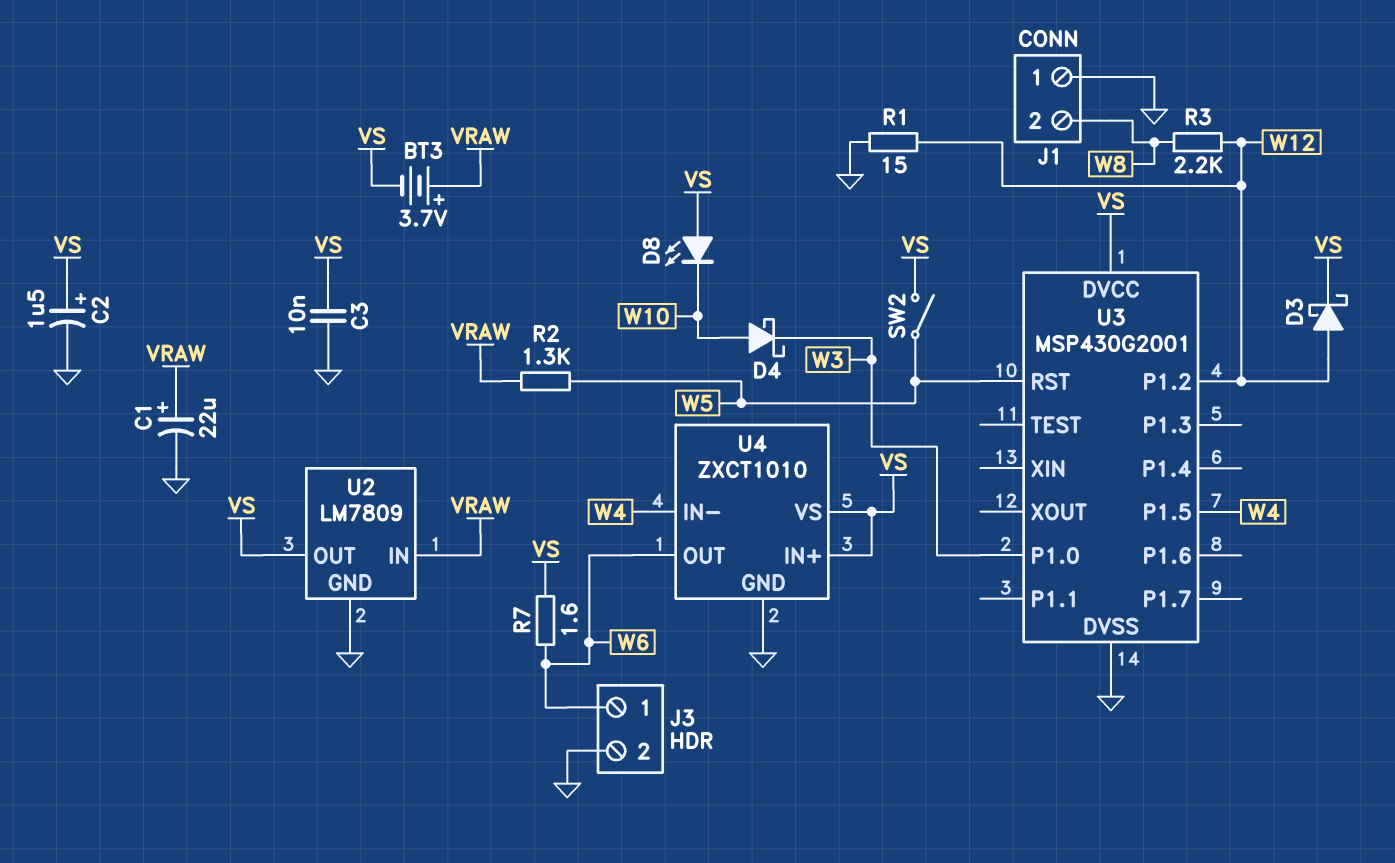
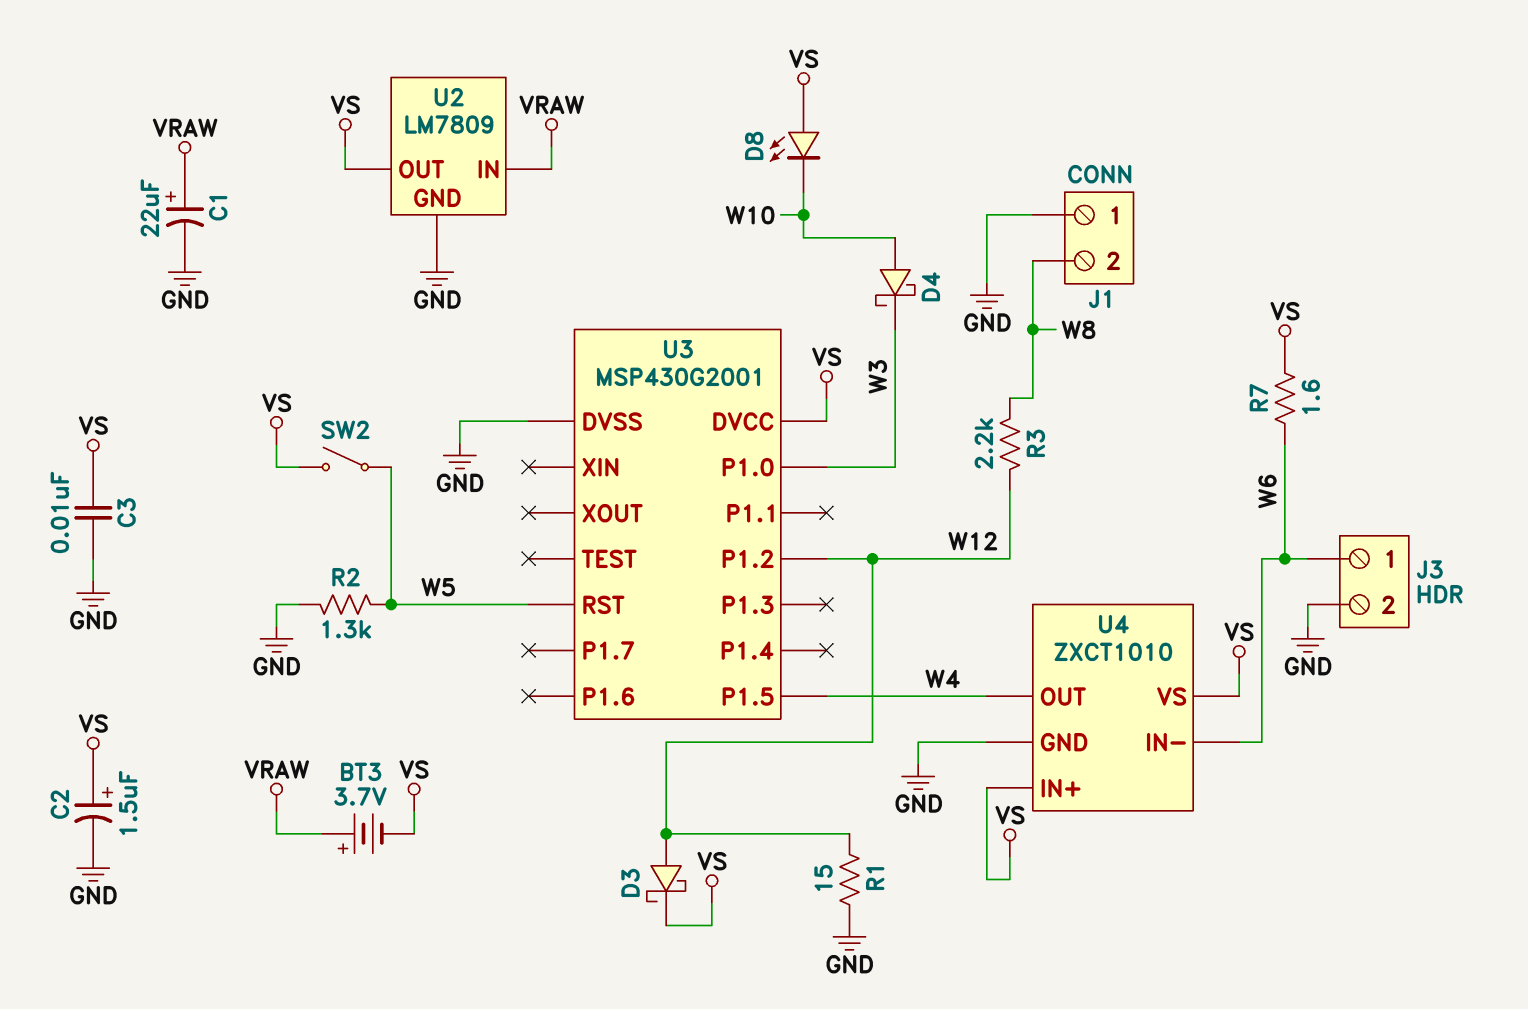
R2: 1.3k (VRAW, W5) -> 1.3k (GND, W5)
U4 pin IN-: W4 -> W6
U4 pin OUT: W6 -> W4

